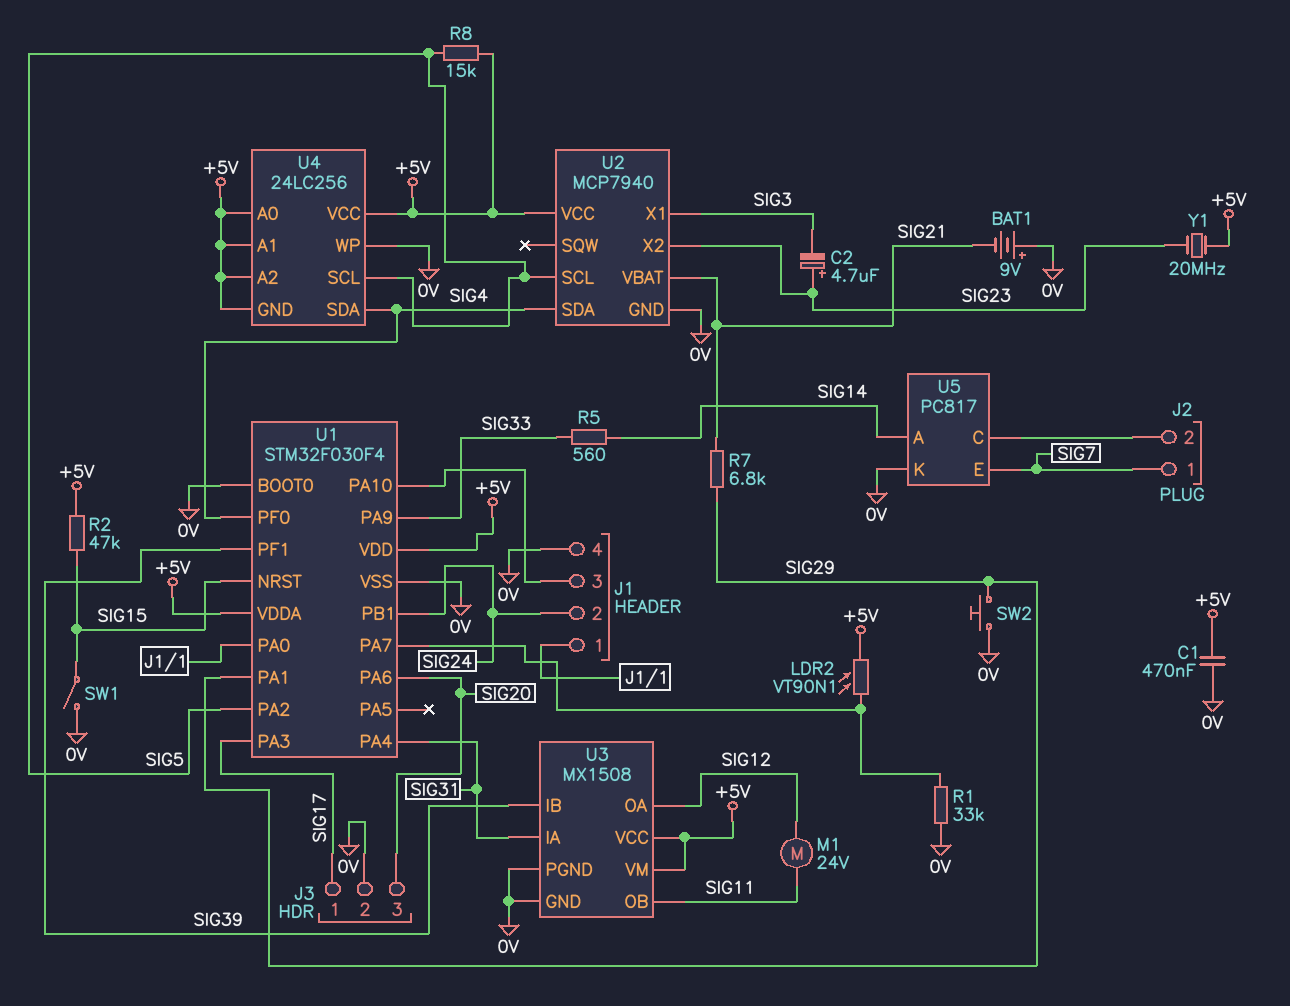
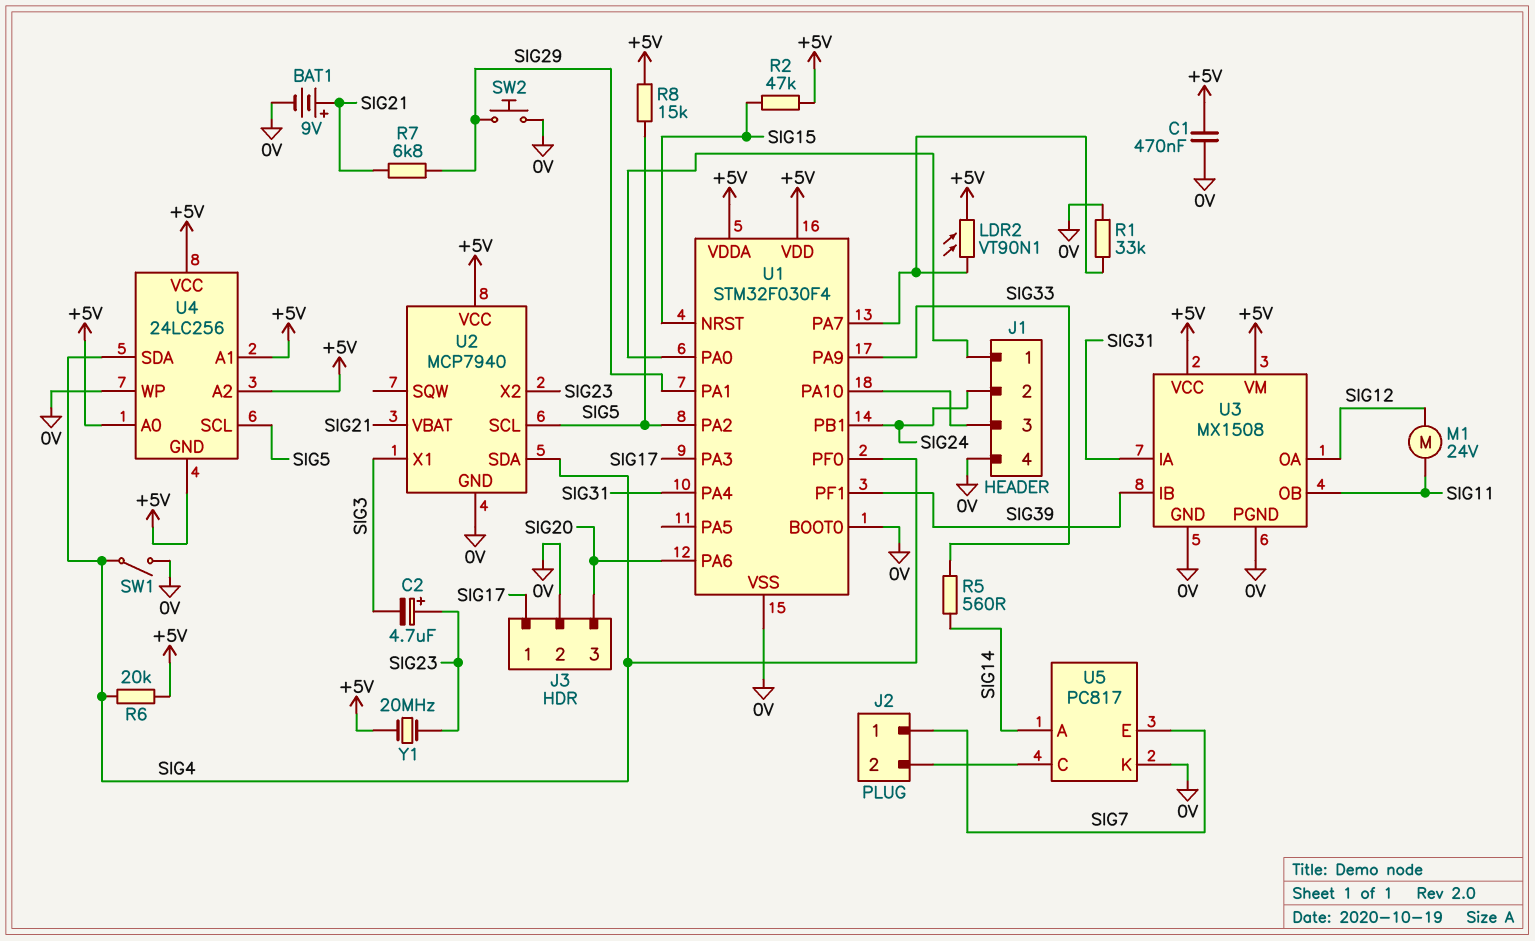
BAT1: 9V (plus 0V, minus SIG21) -> 9V (plus SIG21, minus 0V)
R6: none -> 20k (+5V, SIG4)
SW1: switch (0V, SIG15) -> switch (0V, SIG4)

